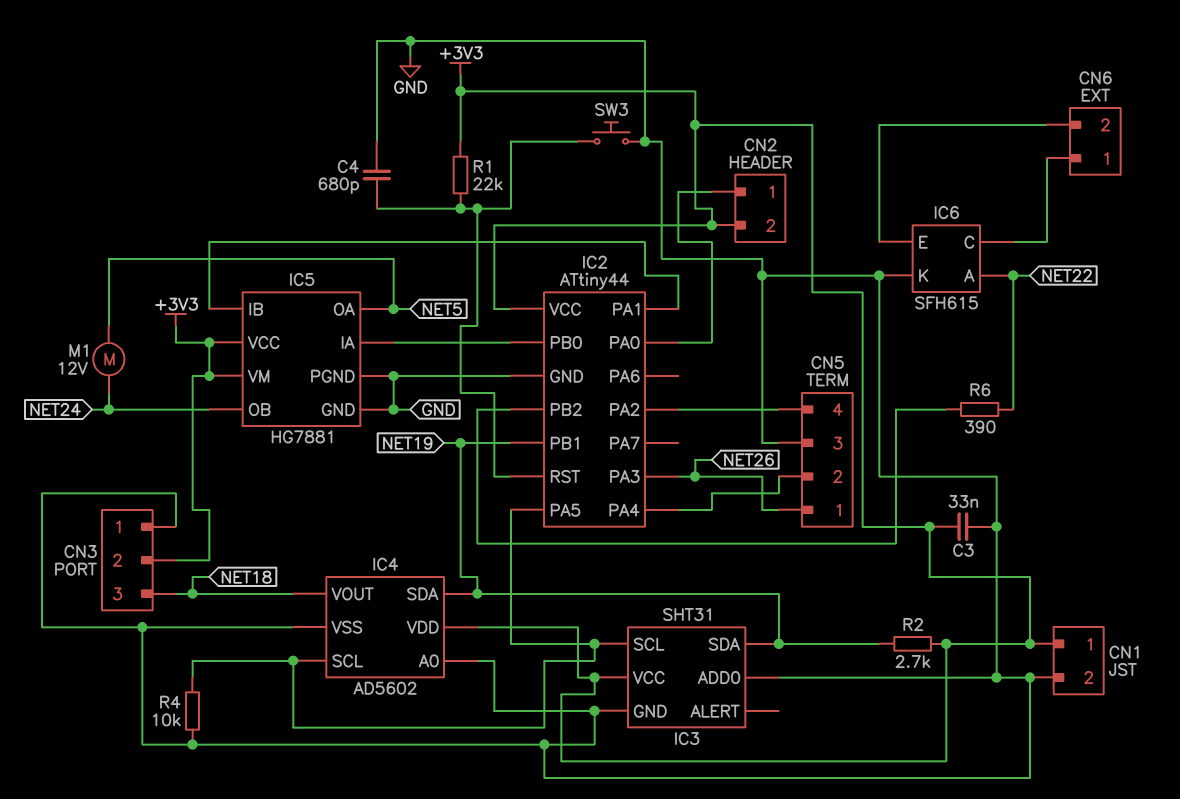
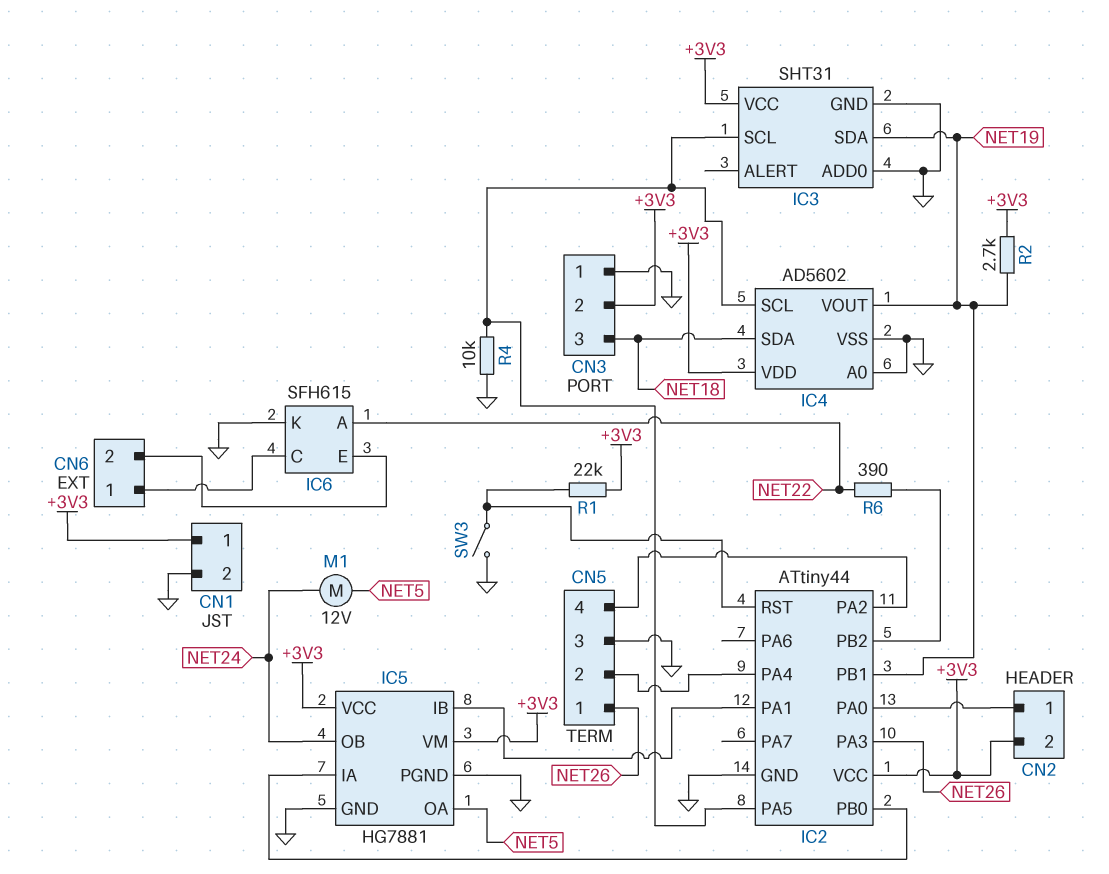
C3: 33nF (+3V3, GND) -> none
C4: 680pF (GND, IC2/RST) -> none
IC4 pin SDA: NET19 -> NET18
IC4 pin VOUT: NET18 -> NET19
SW3: button (GND, IC2/RST) -> switch (GND, IC2/RST)

